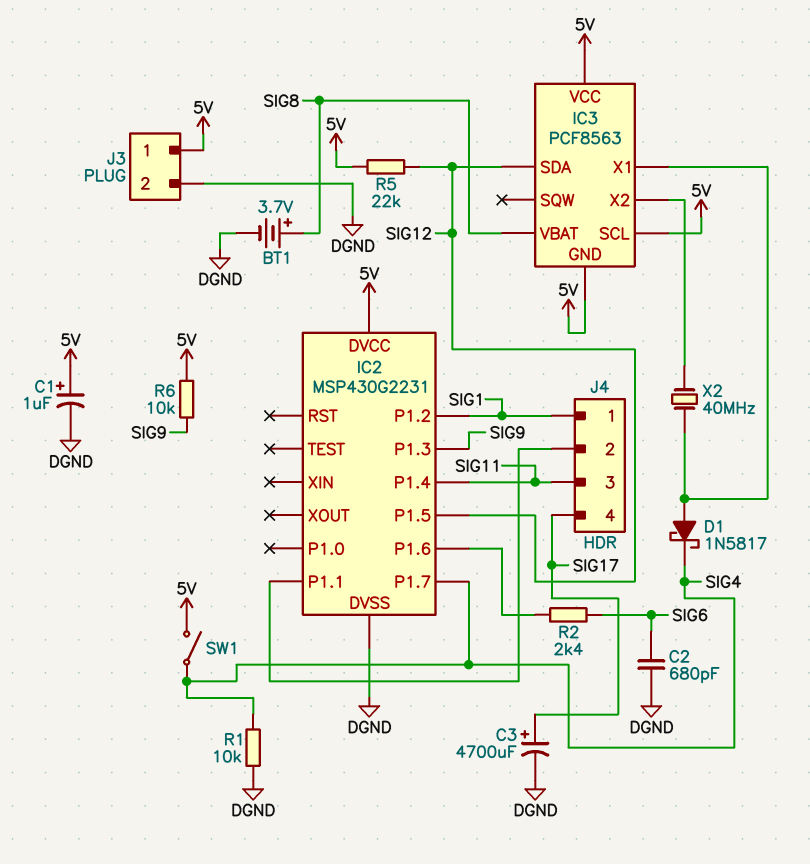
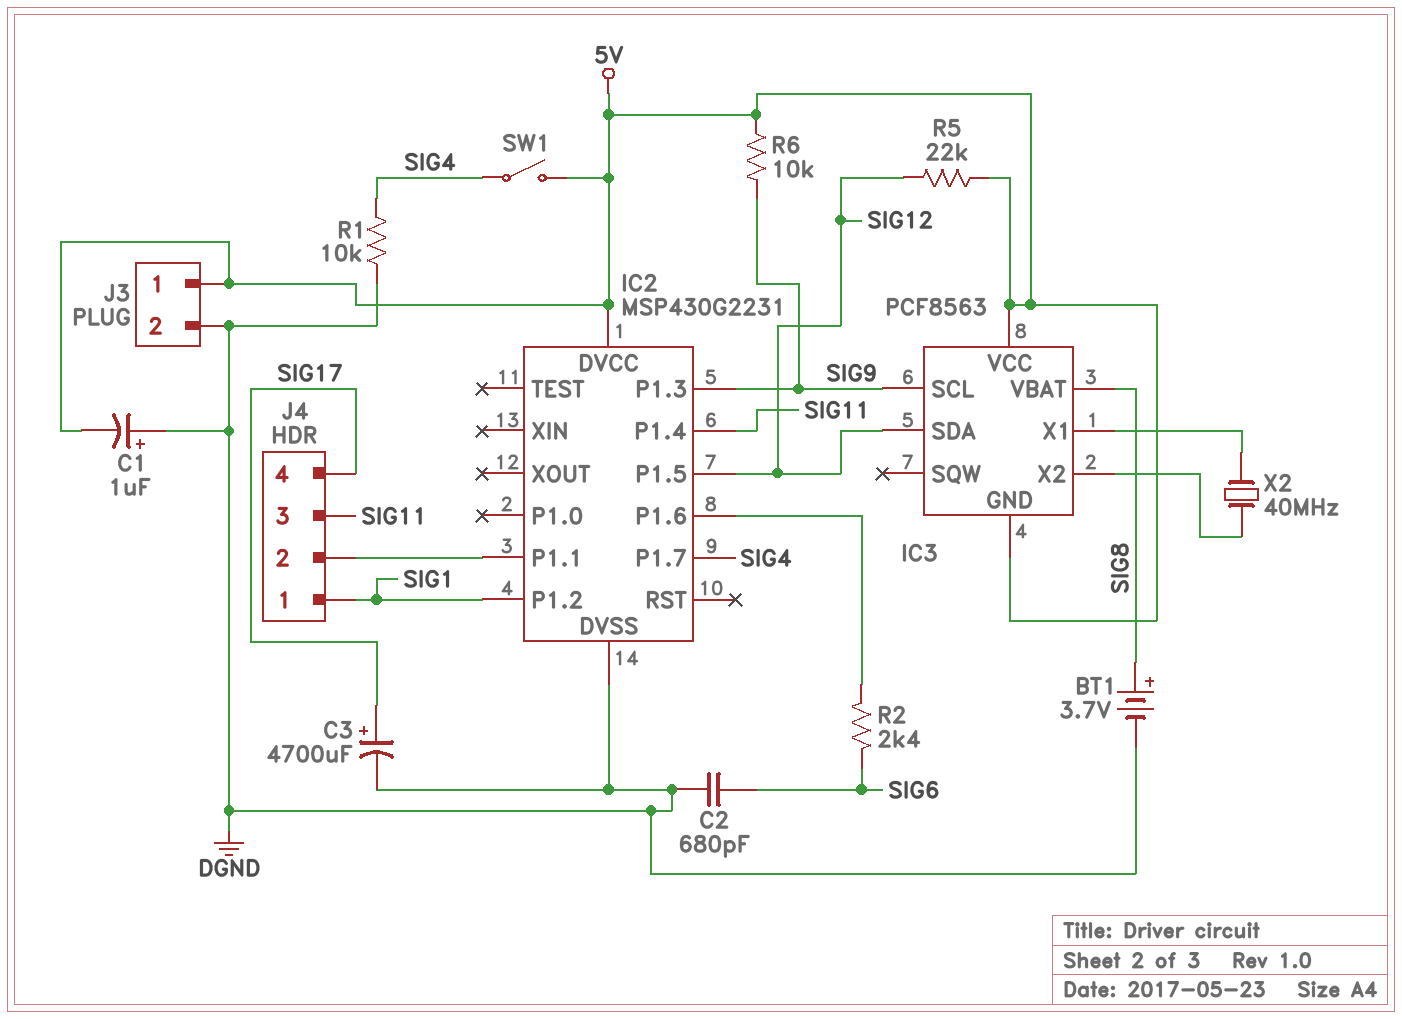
C1: 1uF (plus 5V, minus DGND) -> 1uF (plus DGND, minus 5V)
D1: schottky 1N5817 (A IC3/X1, K SIG4) -> none
IC3 pin SCL: 5V -> SIG9

